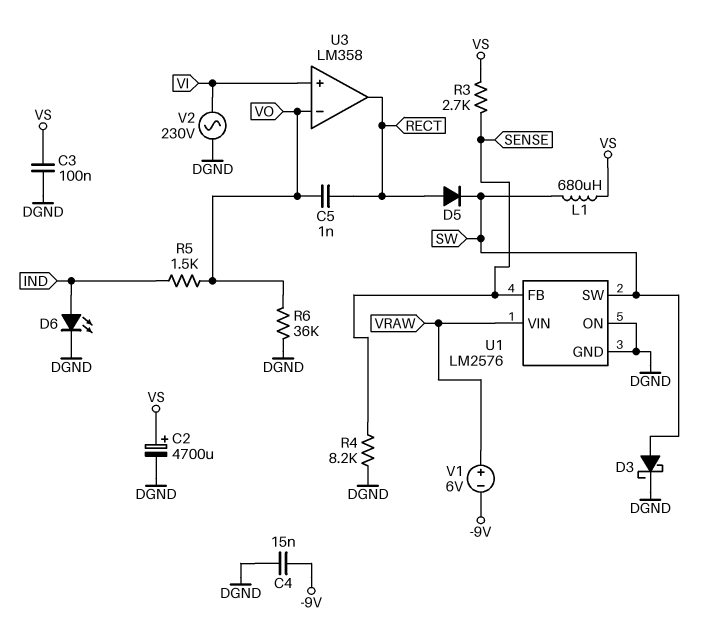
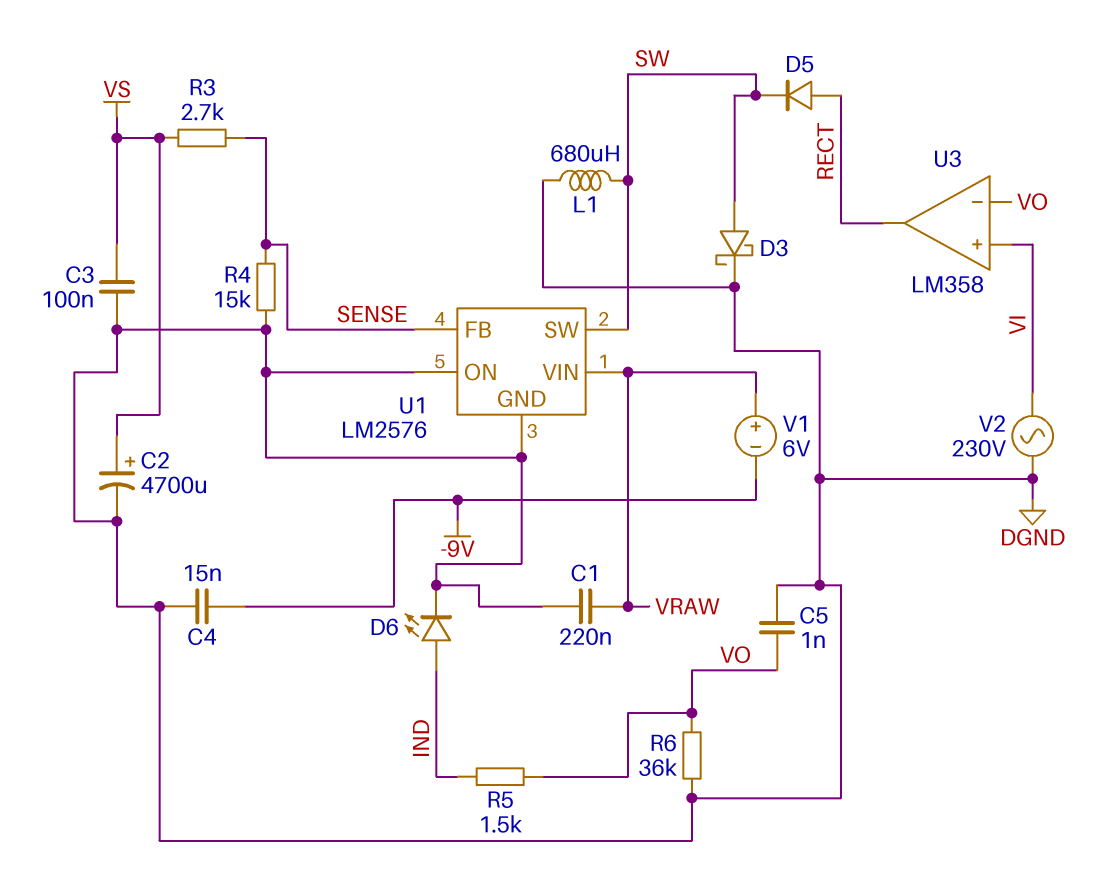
C1: none -> 220nF (DGND, VRAW)
C5: 1nF (RECT, VO) -> 1nF (DGND, VO)
L1: 680uH (SW, VS) -> 680uH (DGND, SW)
R4: 8.2k (DGND, SENSE) -> 15k (DGND, SENSE)

